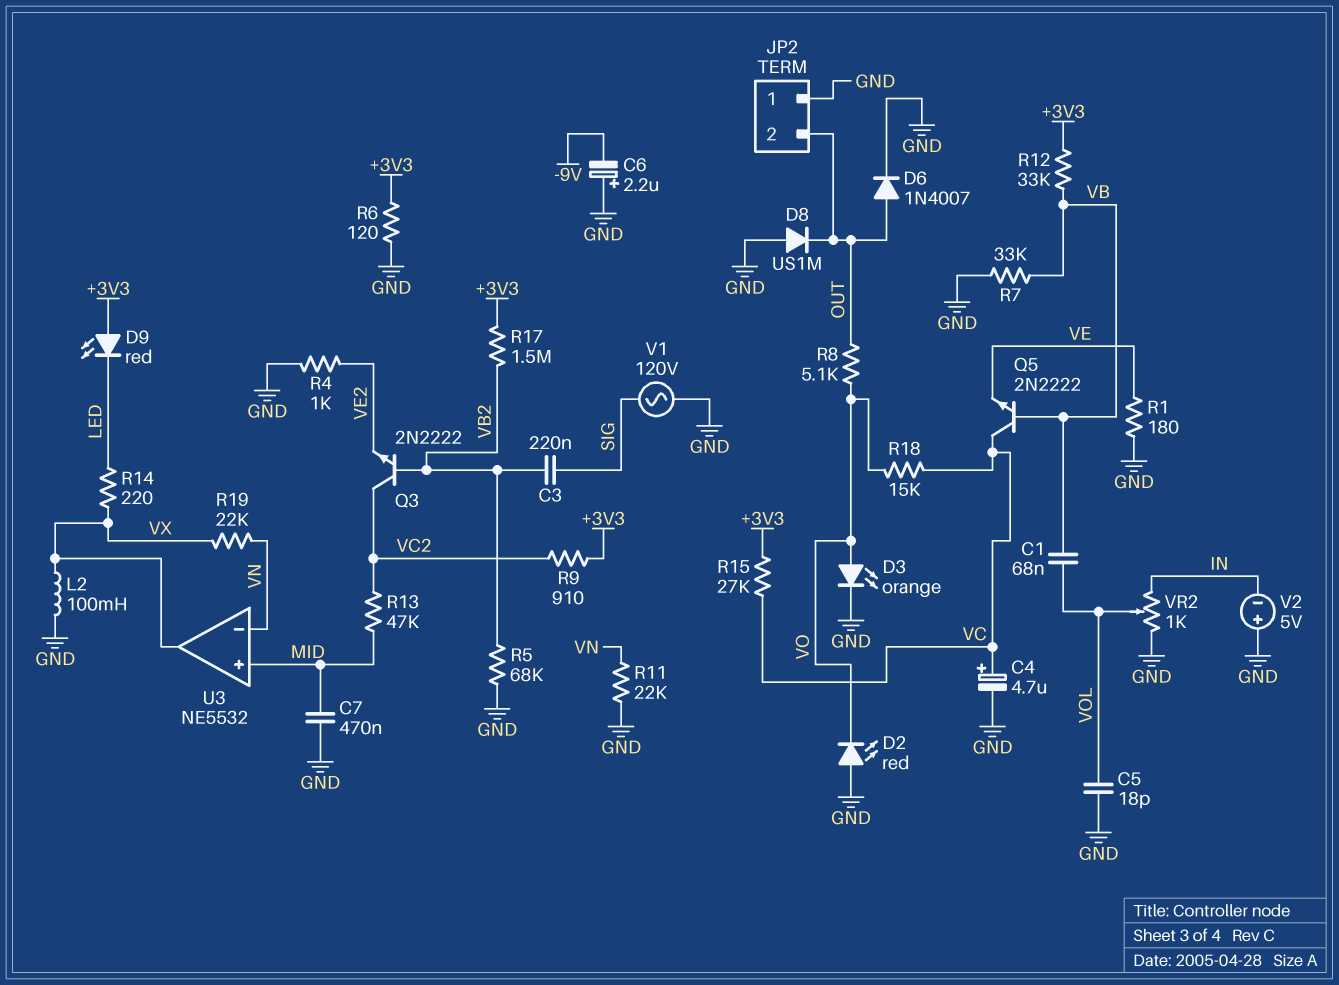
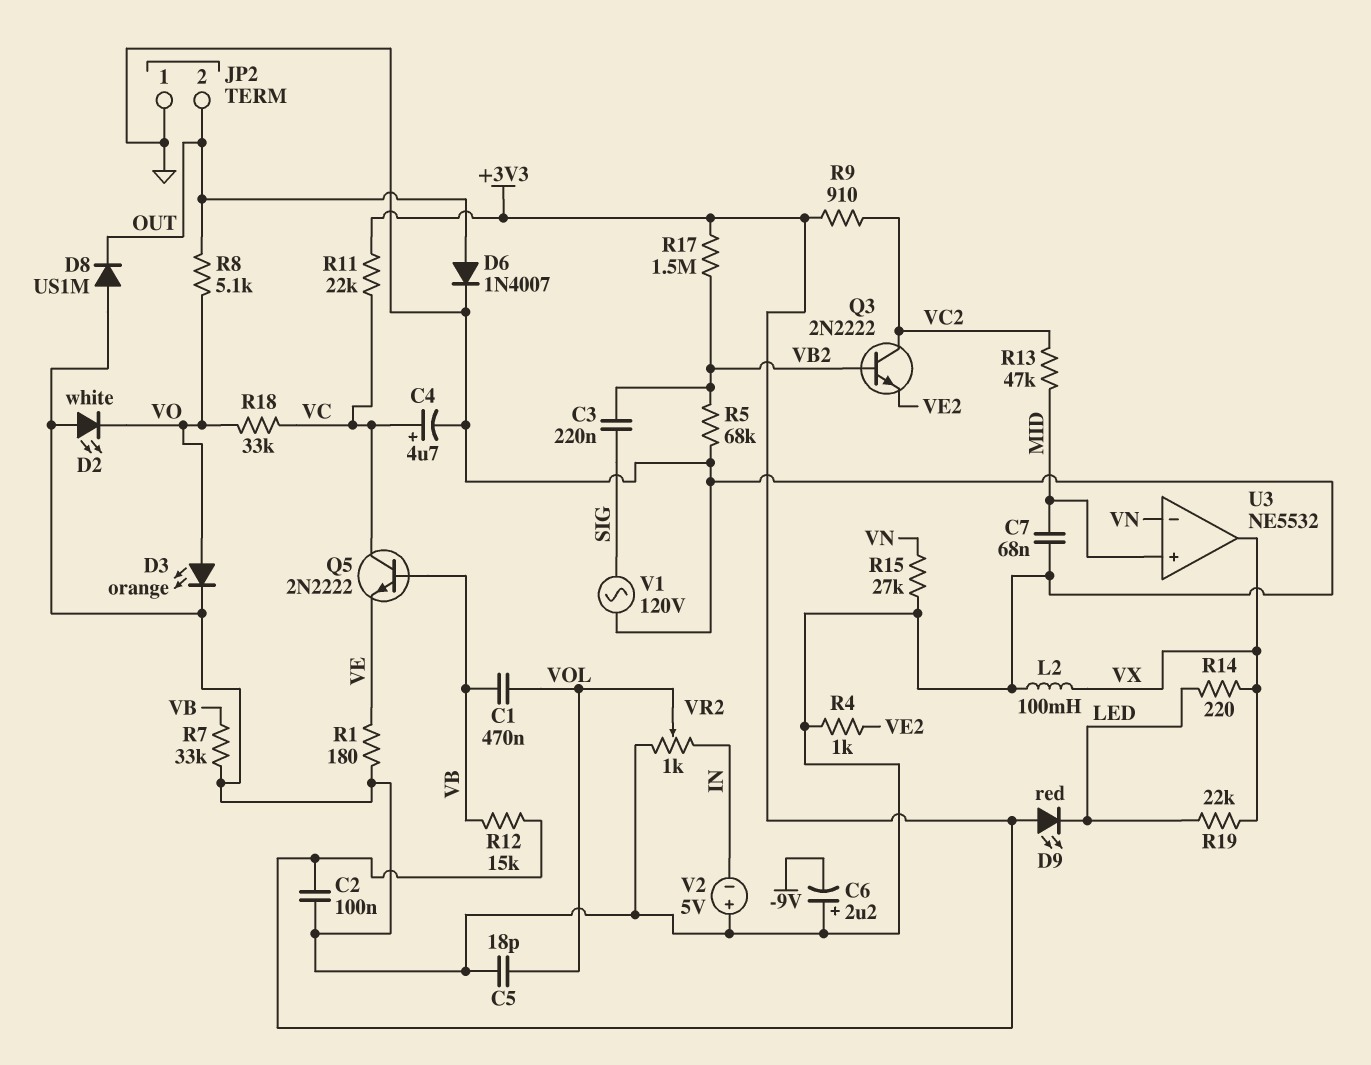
C1: 68nF (VB, VOL) -> 470nF (VB, VOL)
C2: none -> 100nF (+3V3, GND)
C7: 470nF (GND, MID) -> 68nF (GND, MID)
D2: LED red (A GND, K VO) -> LED white (A GND, K VO)
R6: 120 (+3V3, GND) -> none
R11: 22k (GND, VN) -> 22k (+3V3, VC)
R12: 33k (+3V3, VB) -> 15k (+3V3, VB)
R15: 27k (+3V3, VC) -> 27k (GND, VN)
R18: 15k (VC, VO) -> 33k (VC, VO)
R19: 22k (VN, VX) -> 22k (LED, VX)

